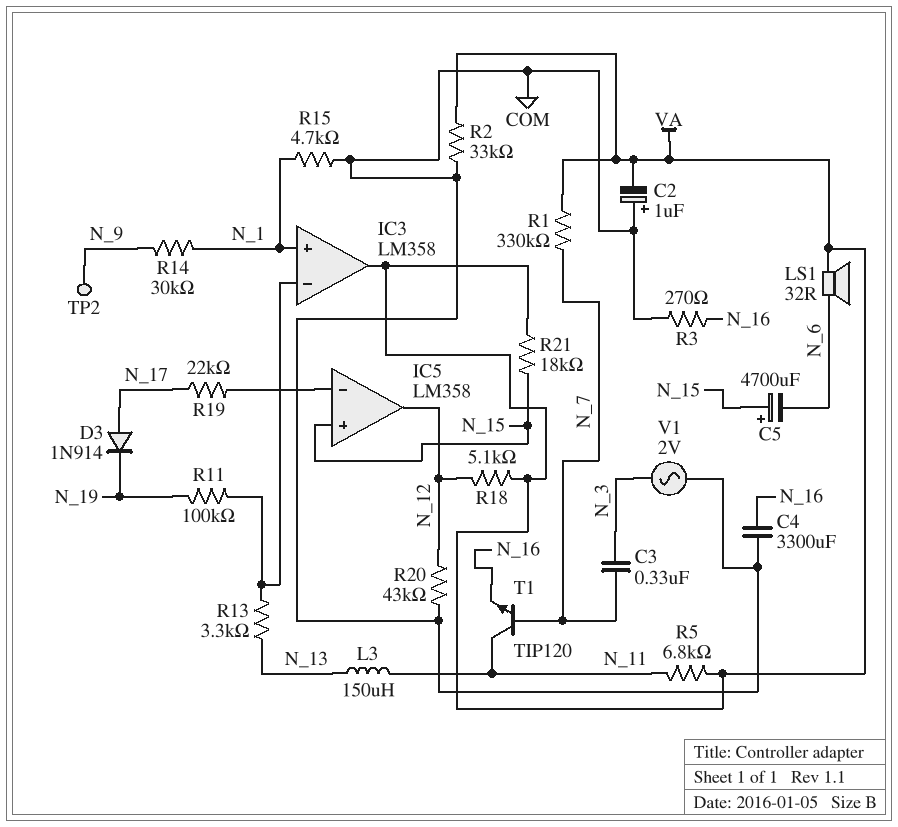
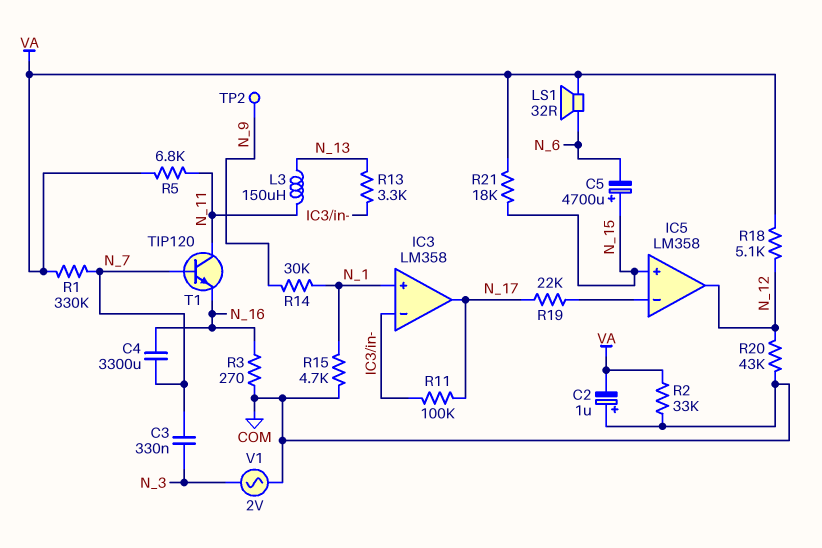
C4: 3300uF (COM, N_16) -> 3300uF (N_7, N_16)
D3: diode 1N914 (A N_17, K N_19) -> none
IC3 pin out: VA -> N_17
R11: 100k (IC3/in-, N_19) -> 100k (IC3/in-, N_17)

